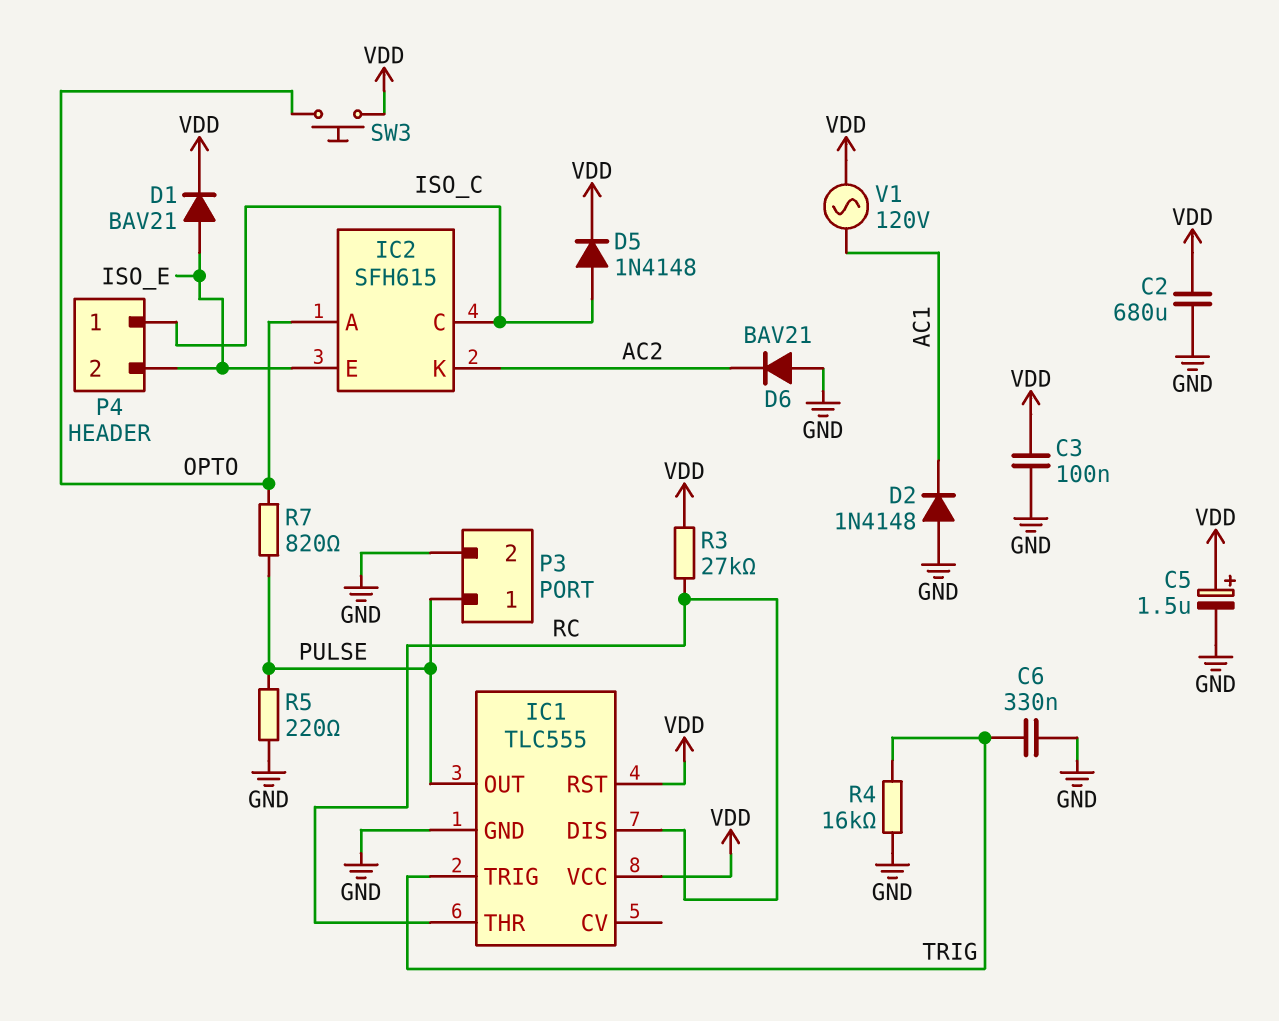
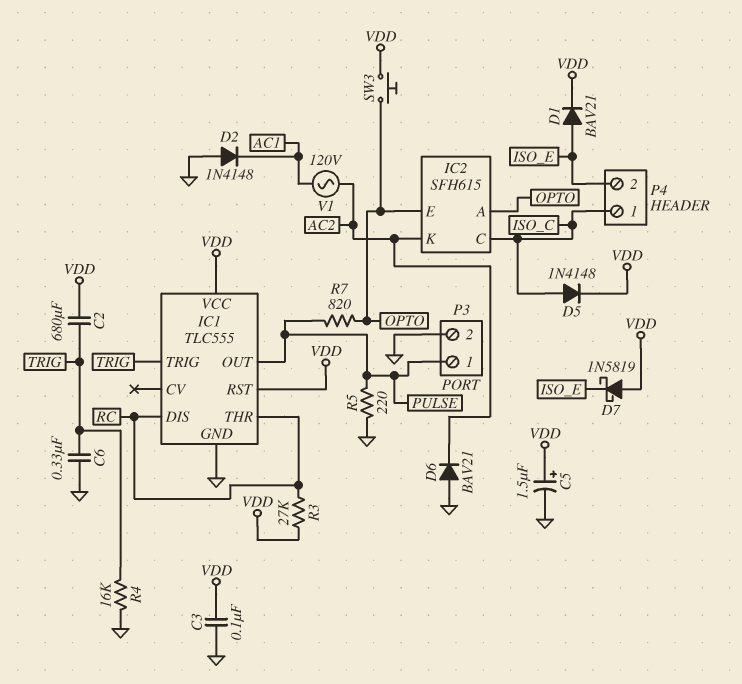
C2: 680uF (GND, VDD) -> 680uF (TRIG, VDD)
D7: none -> schottky 1N5819 (A VDD, K ISO_E)
IC2 pin E: ISO_E -> OPTO
V1: AC 120V (AC1, VDD) -> AC 120V (AC1, AC2)

